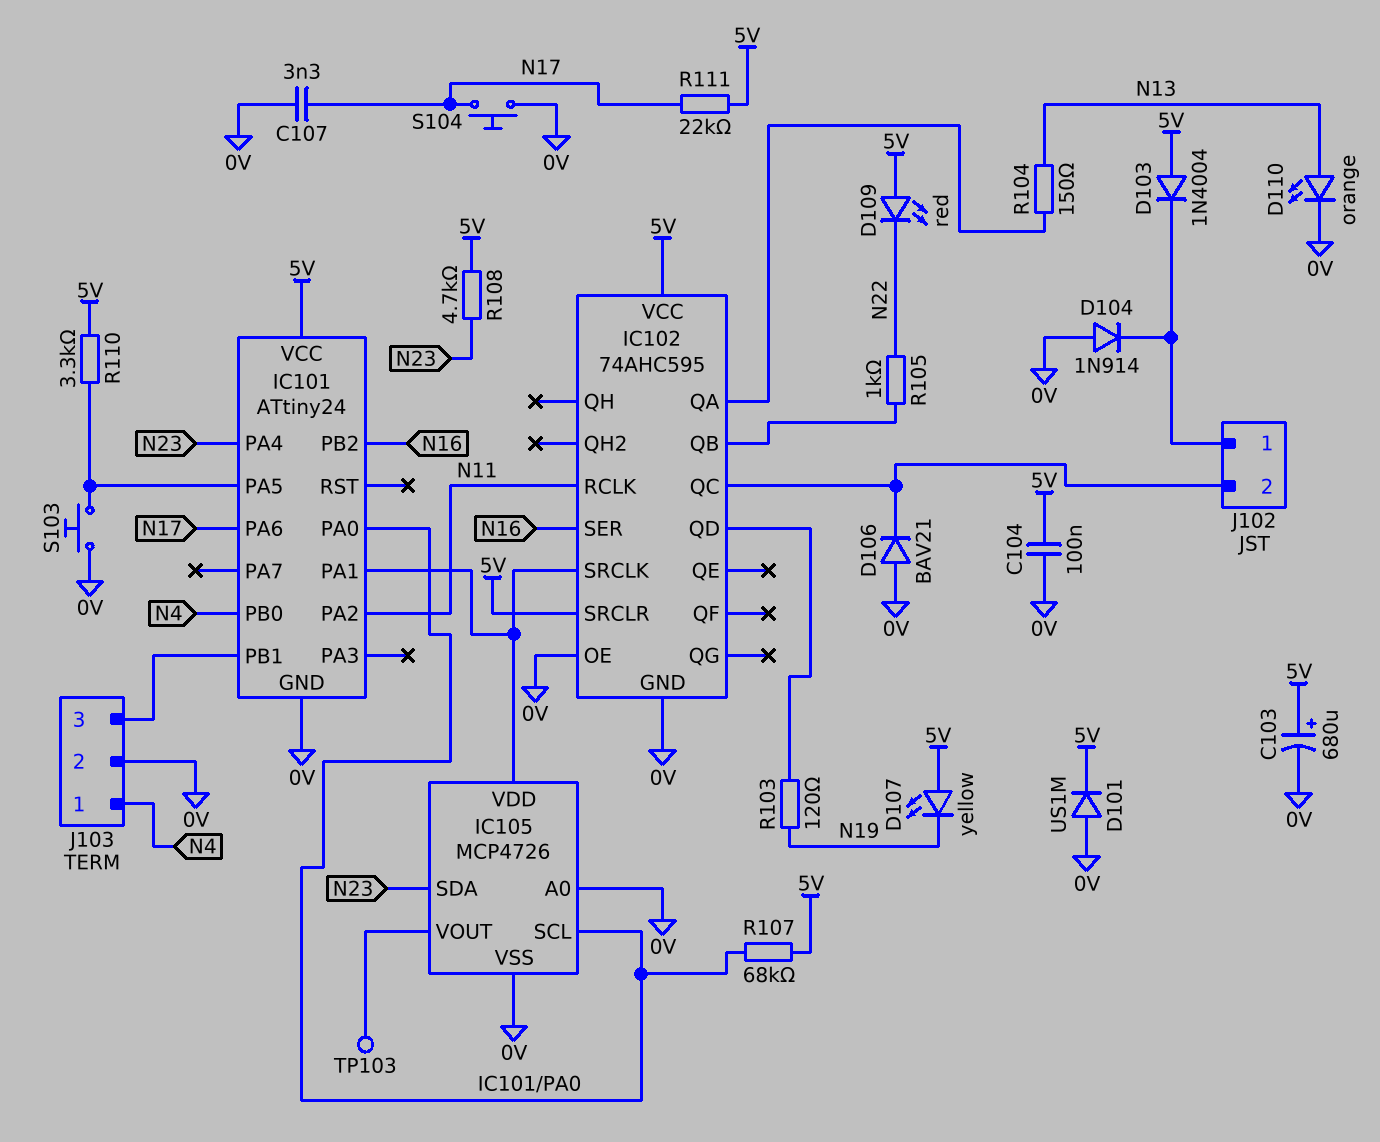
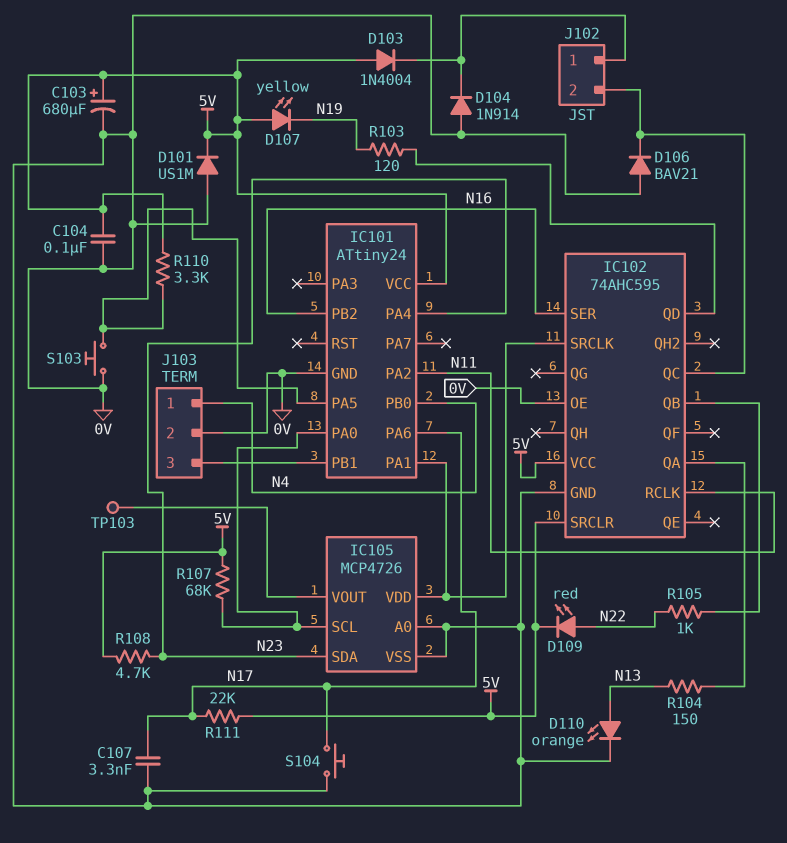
D109: LED red (A 5V, K N22) -> LED red (A N22, K 5V)

